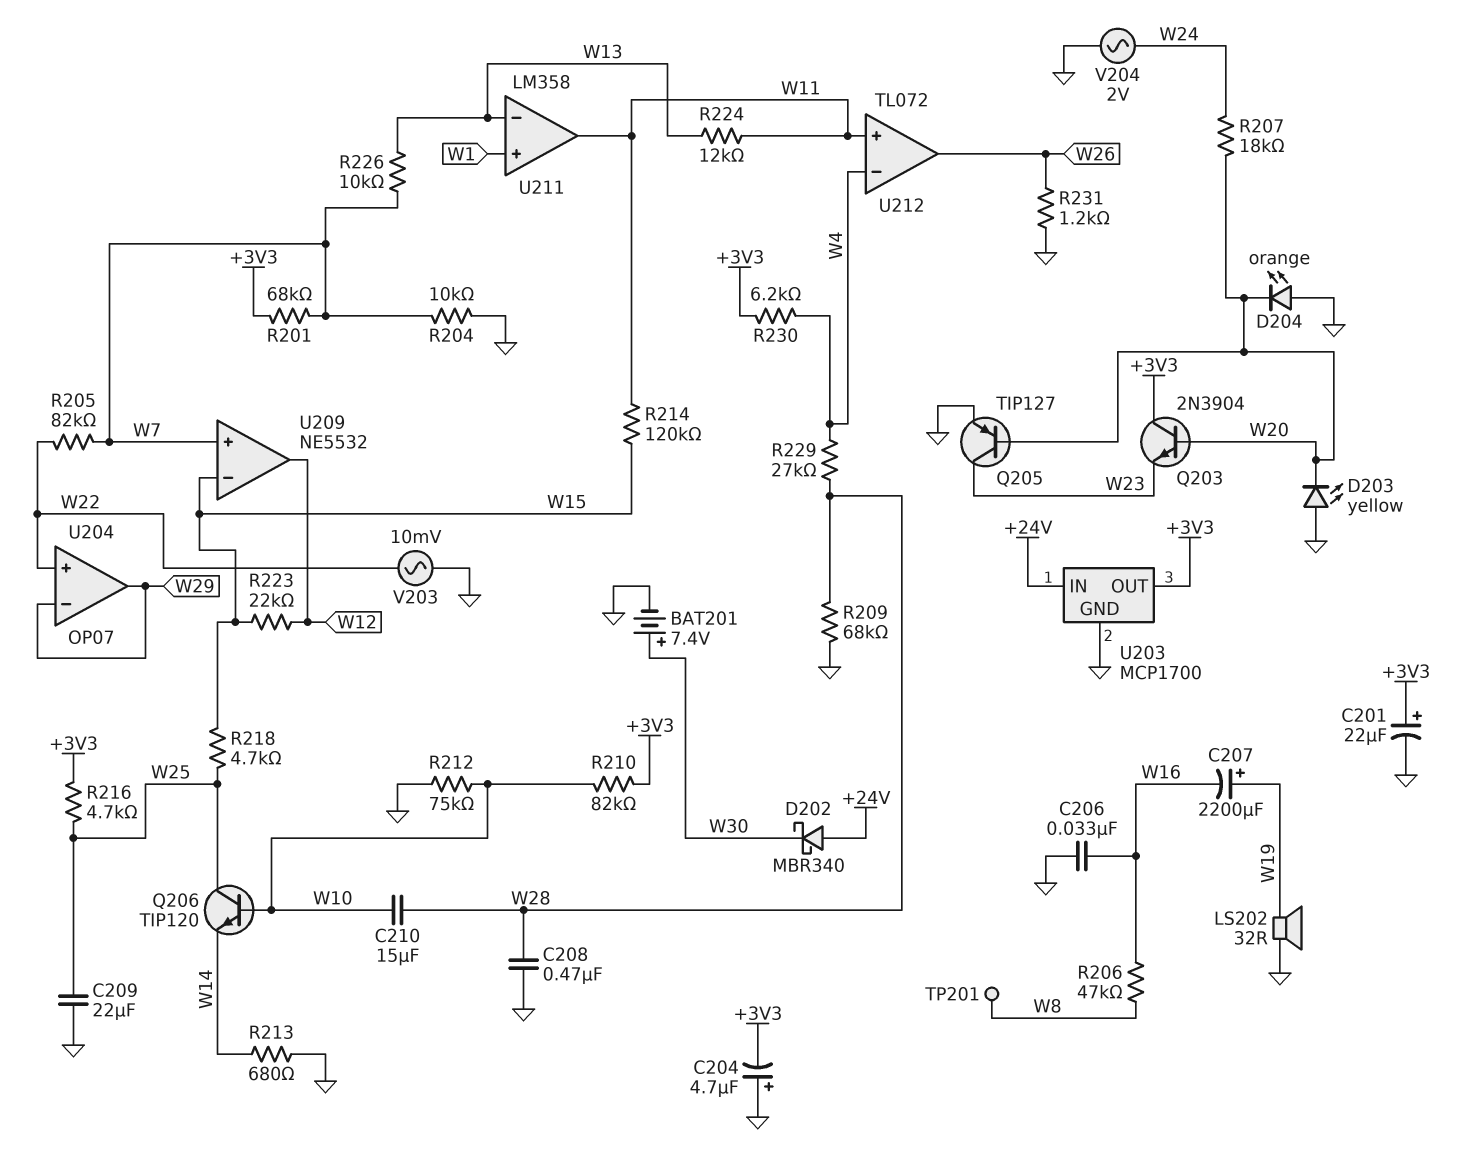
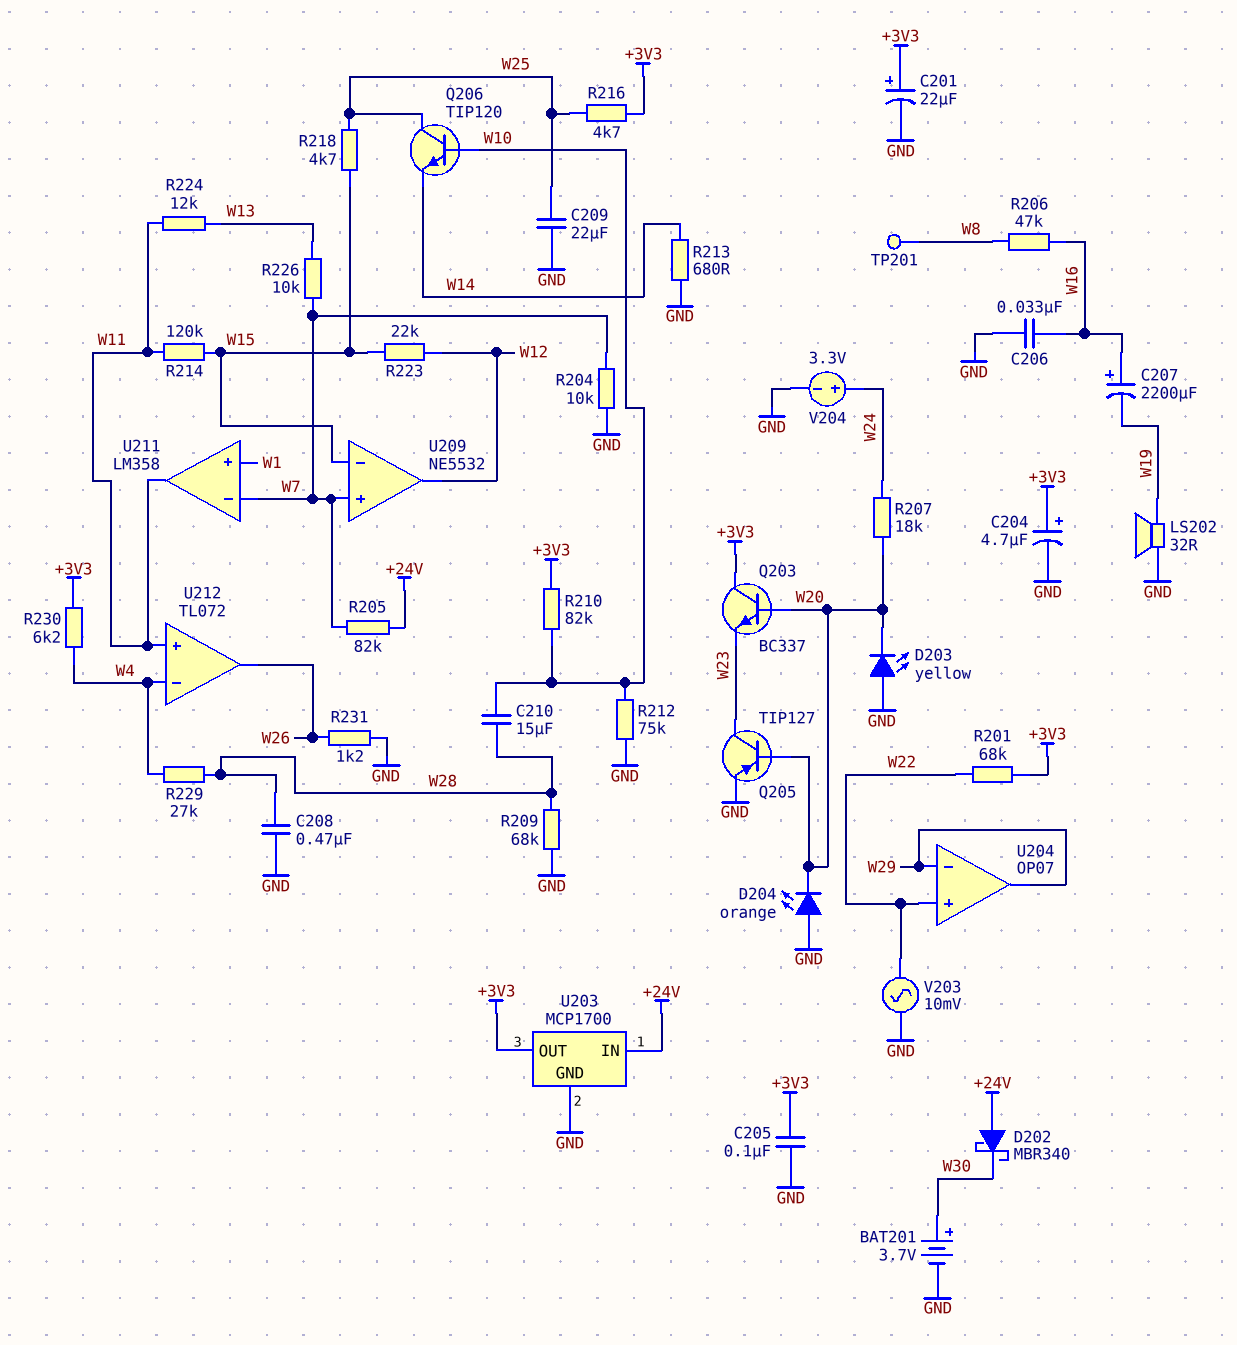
BAT201: 7.4V (plus W30, minus GND) -> 3.7V (plus W30, minus GND)
C204: 4.7uF (plus GND, minus +3V3) -> 4.7uF (plus +3V3, minus GND)
C205: none -> 100nF (+3V3, GND)
C207: 2200uF (plus W19, minus W16) -> 2200uF (plus W16, minus W19)
Q203: NPN 2N3904 (B W20, C +3V3, E W23) -> NPN BC337 (B W20, C +3V3, E W23)
R201: 68k (+3V3, W7) -> 68k (+3V3, W22)
R205: 82k (W7, W22) -> 82k (+24V, W7)
U211 pin in-: W13 -> W7
V204: AC 2V (GND, W24) -> 3.3V (plus W24, minus GND)

